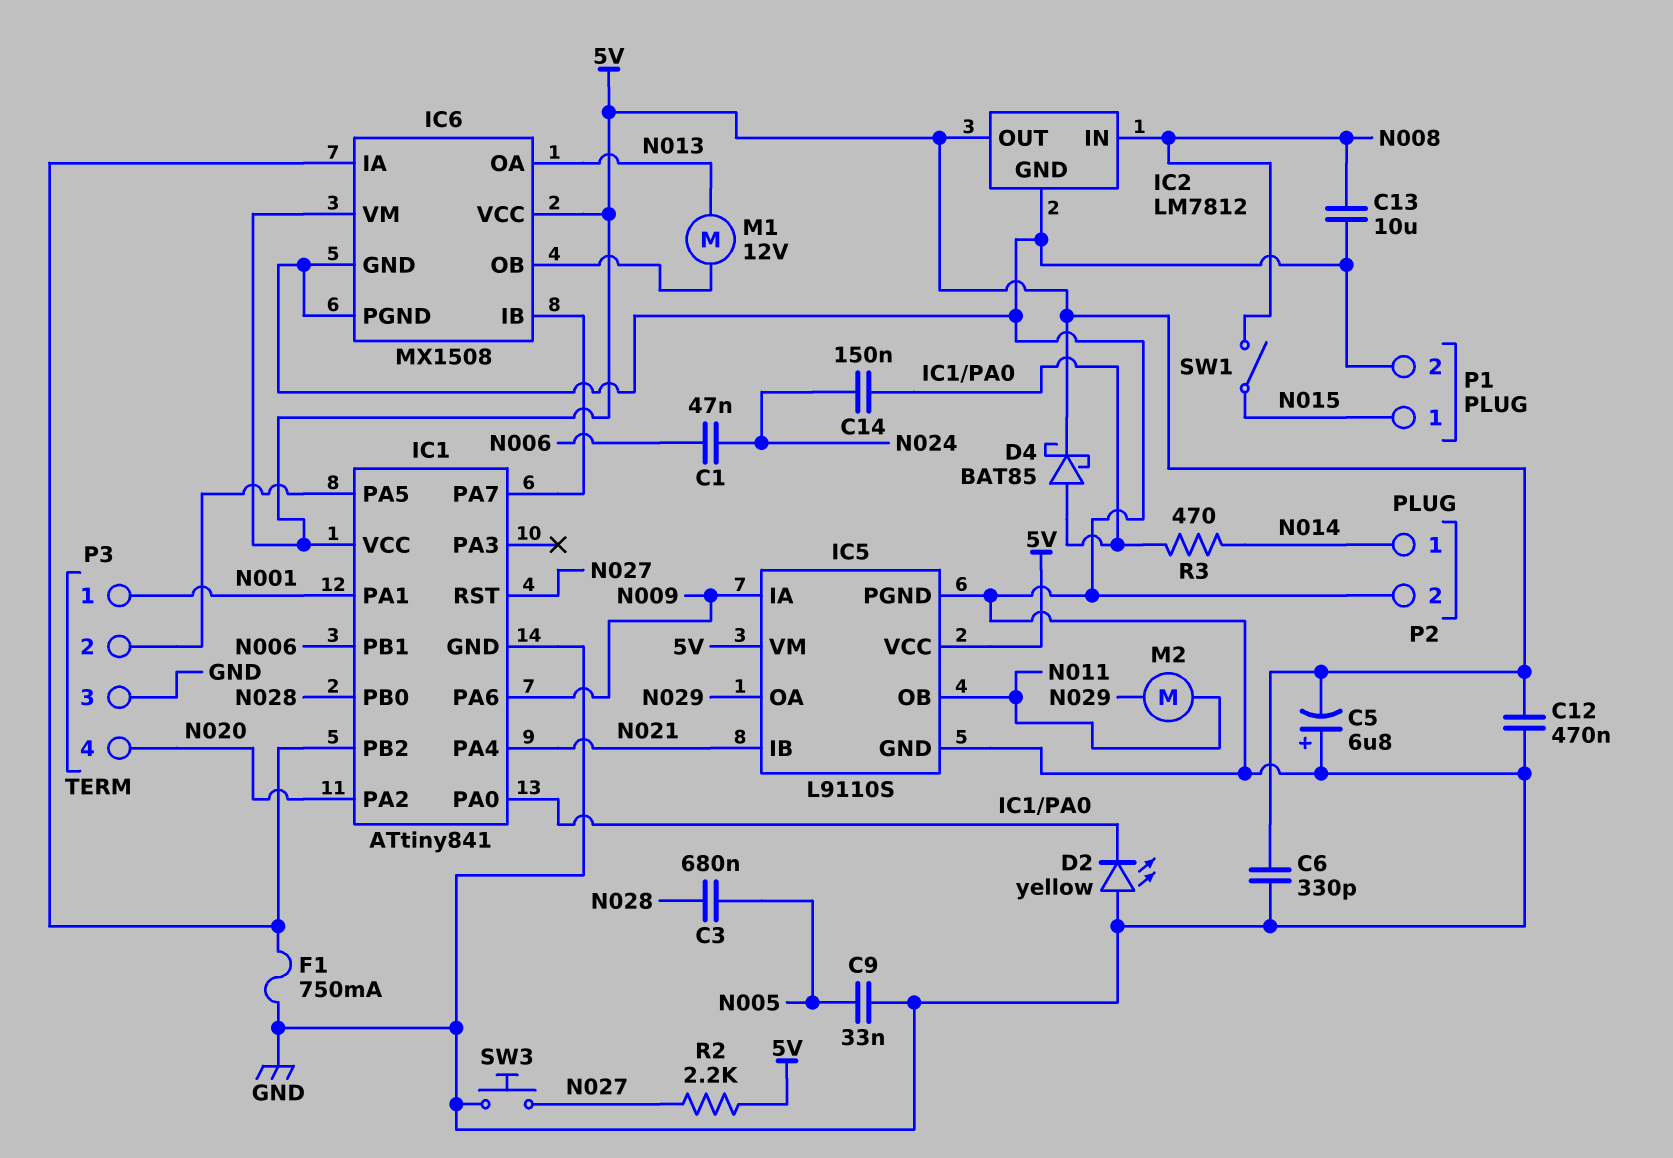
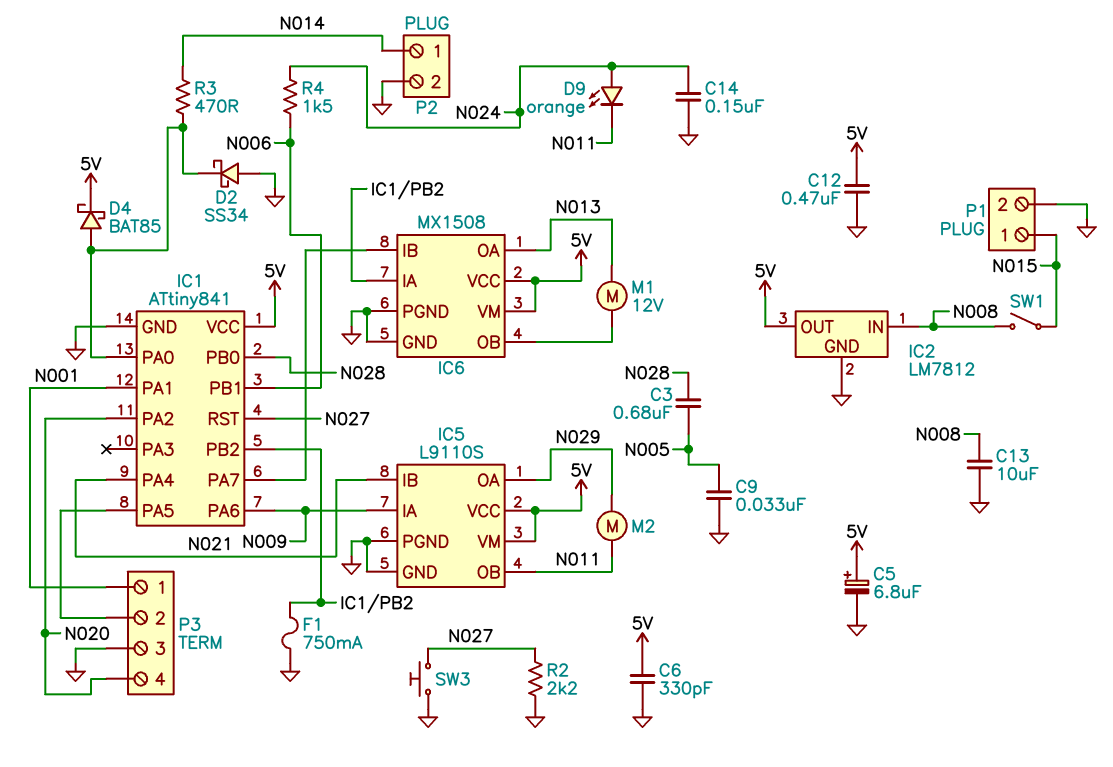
C1: 47nF (N006, N024) -> none
C5: 6.8uF (plus GND, minus 5V) -> 6.8uF (plus 5V, minus GND)
C14: 150nF (IC1/PA0, N024) -> 150nF (GND, N024)
D2: LED yellow (A GND, K IC1/PA0) -> schottky SS34 (A GND, K IC1/PA0)
D9: none -> LED orange (A N024, K N011)
R2: 2.2k (5V, N027) -> 2.2k (GND, N027)
R4: none -> 1.5k (N006, N024)

